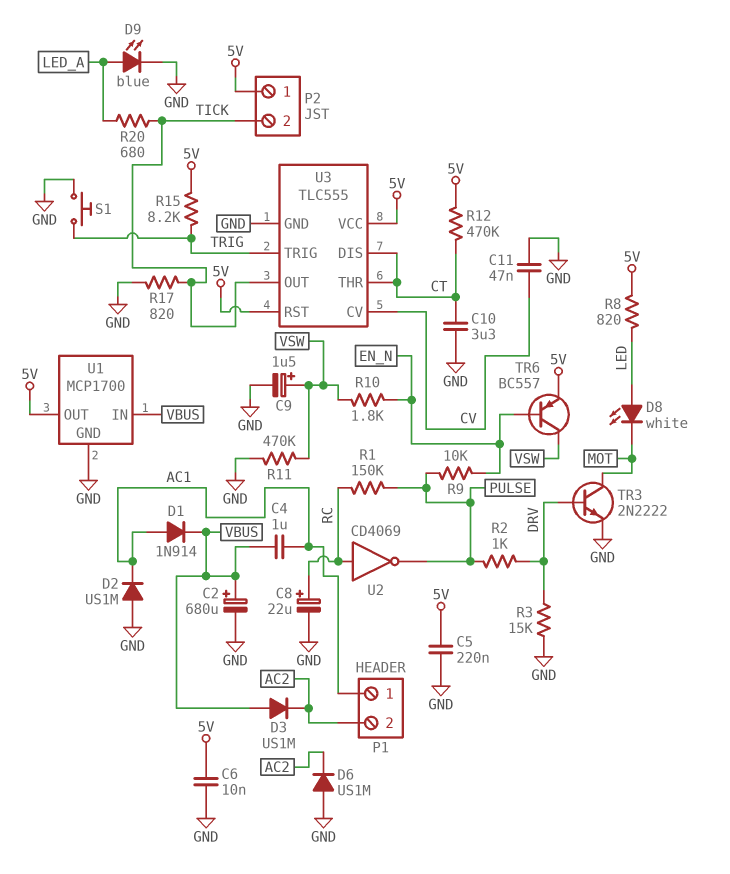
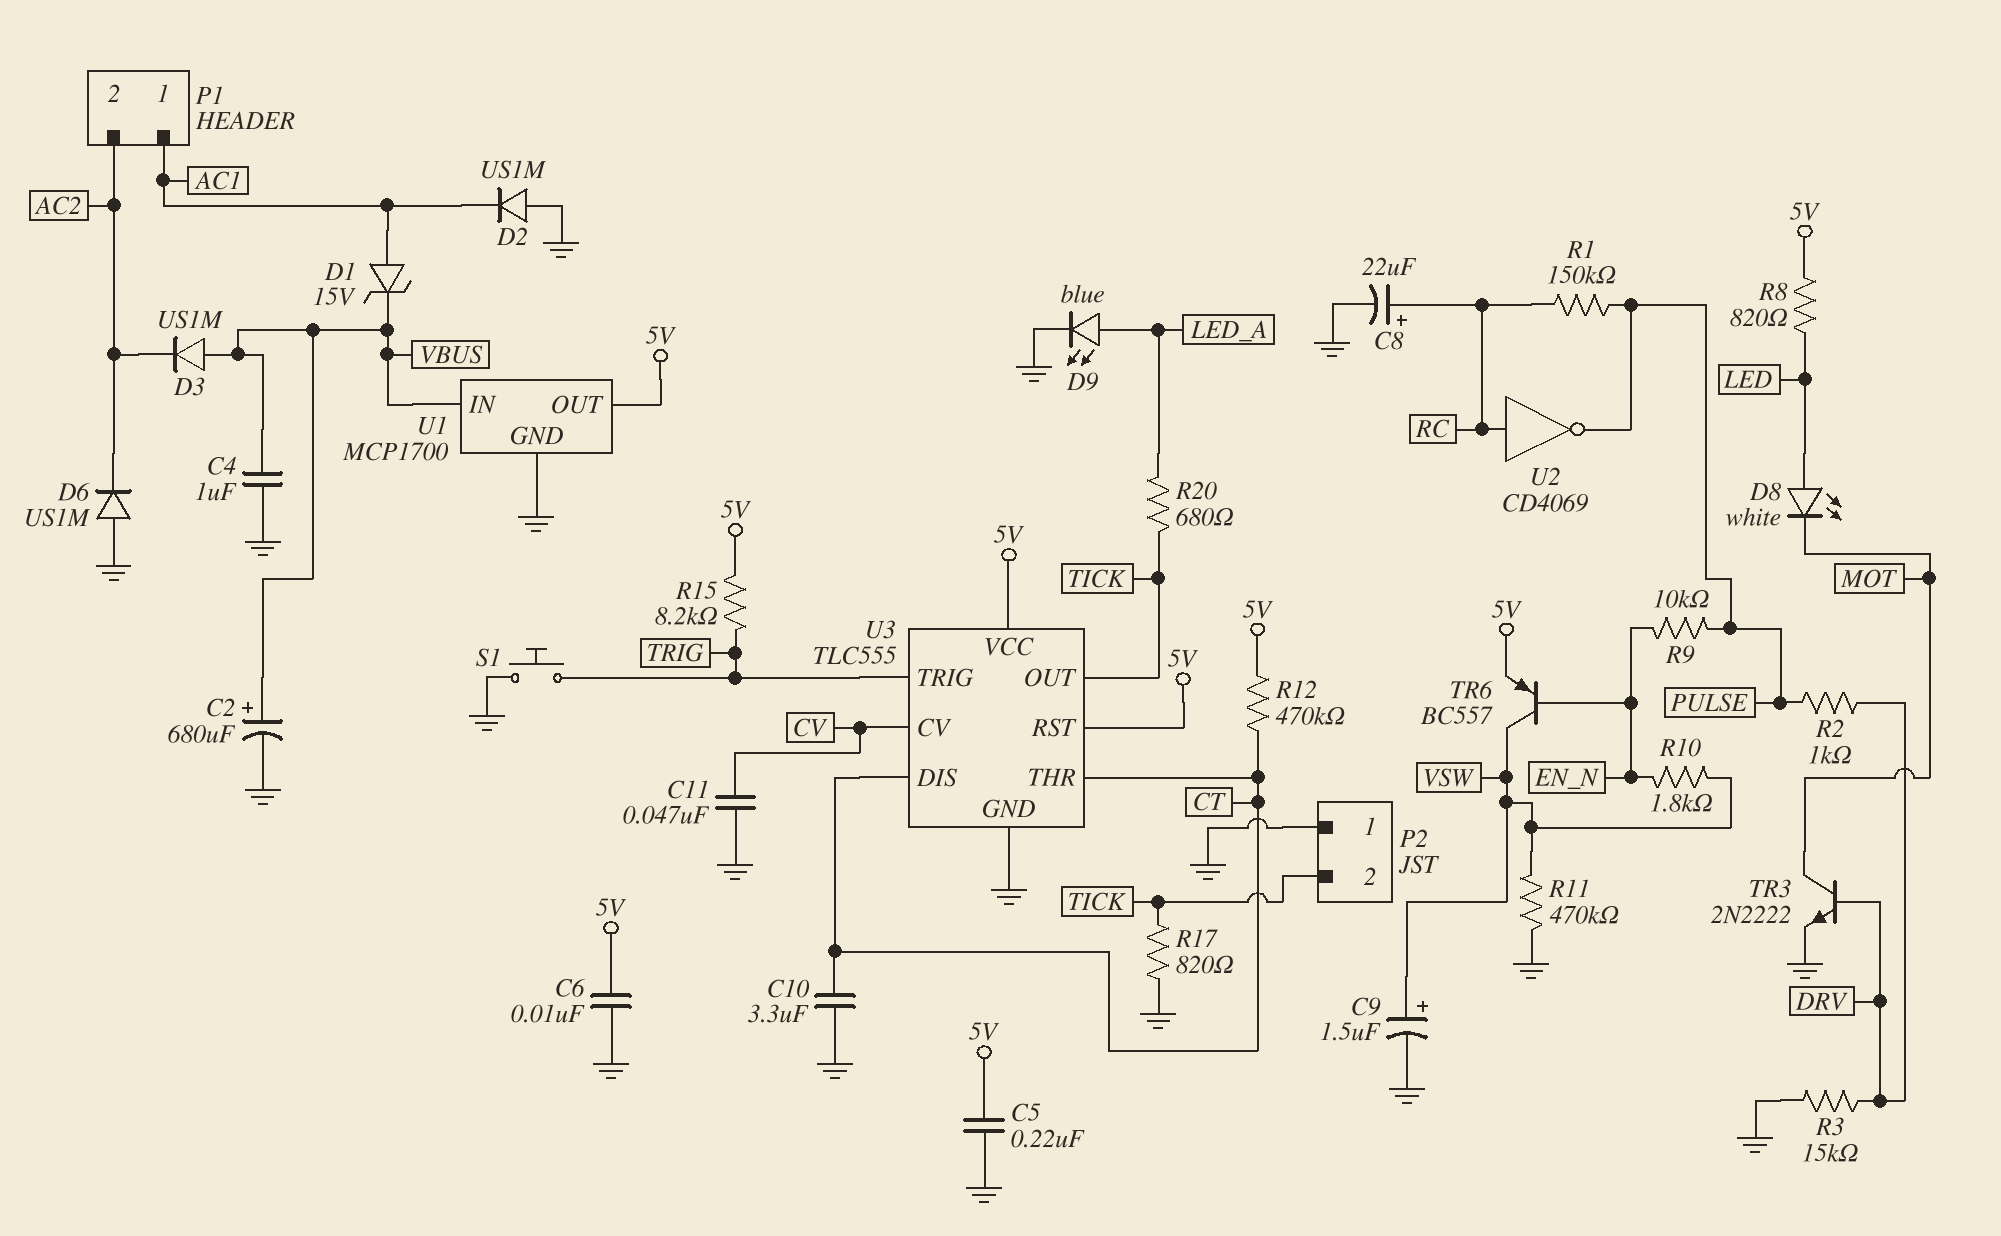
C4: 1uF (AC1, VBUS) -> 1uF (GND, VBUS)
D1: diode 1N914 (A AC1, K VBUS) -> zener 15V (A AC1, K VBUS)
P2 pin 1: 5V -> GND

